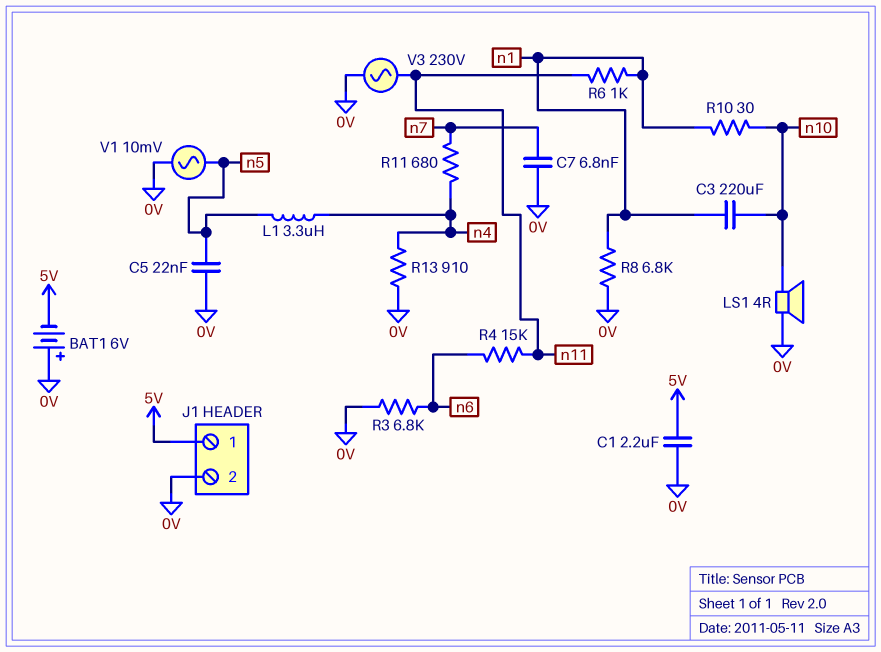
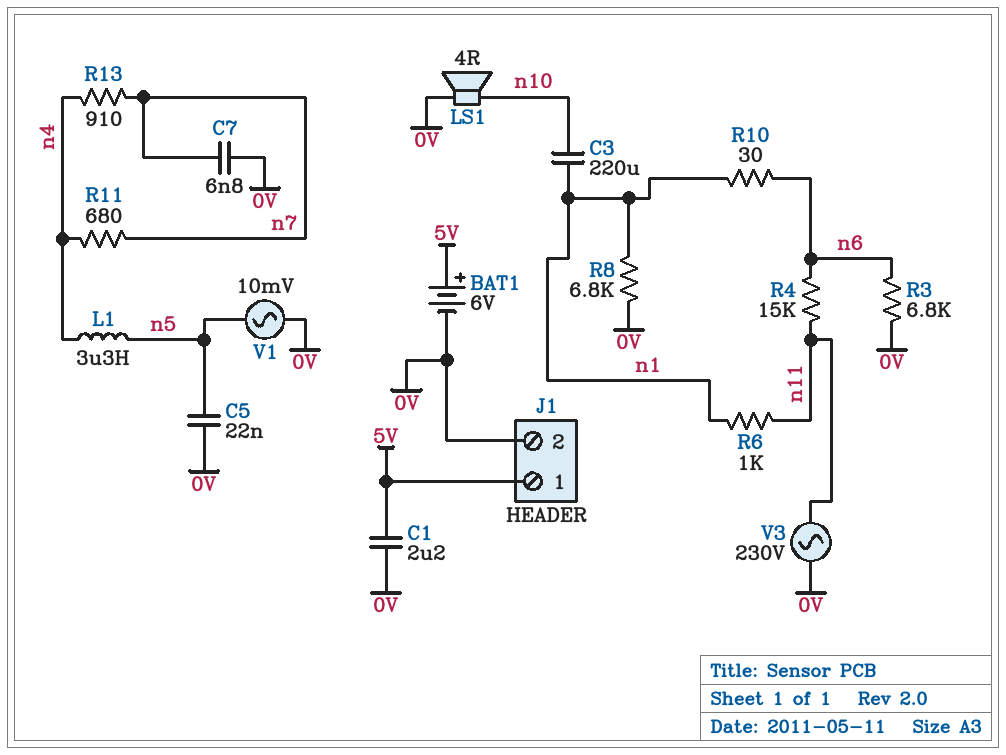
BAT1: 6V (plus 0V, minus 5V) -> 6V (plus 5V, minus 0V)
R10: 30 (n1, n10) -> 30 (n1, n6)
R13: 910 (0V, n4) -> 910 (n4, n7)

